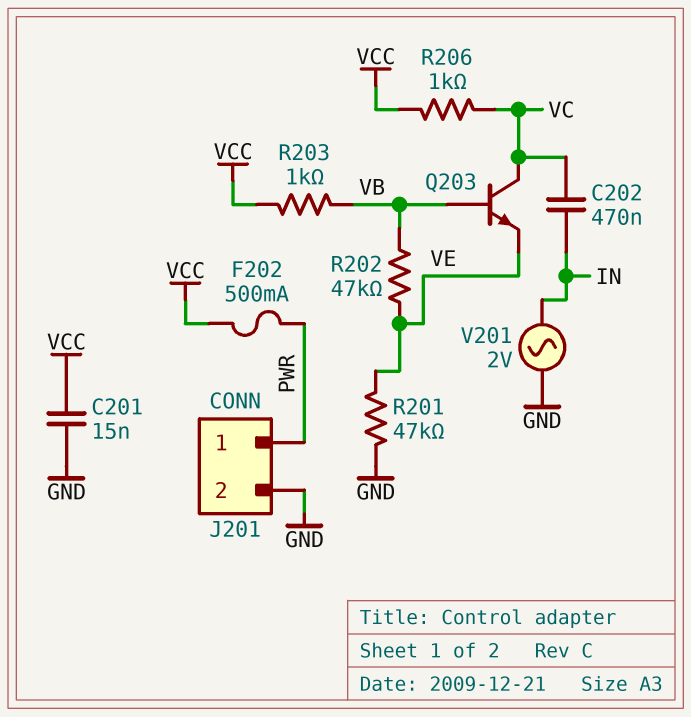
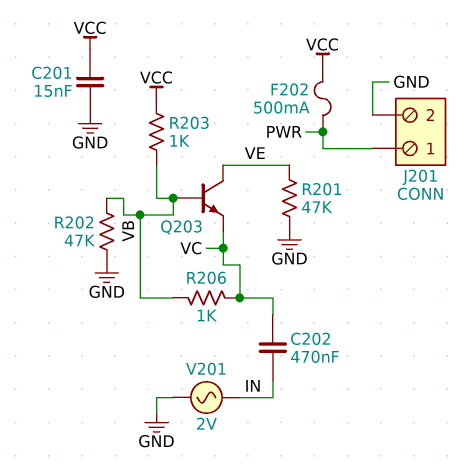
Q203: NPN (B VB, C VC, E VE) -> NPN (B VB, C VE, E VC)
R202: 47k (VB, VE) -> 47k (GND, VB)
R206: 1k (VC, VCC) -> 1k (VB, VC)

